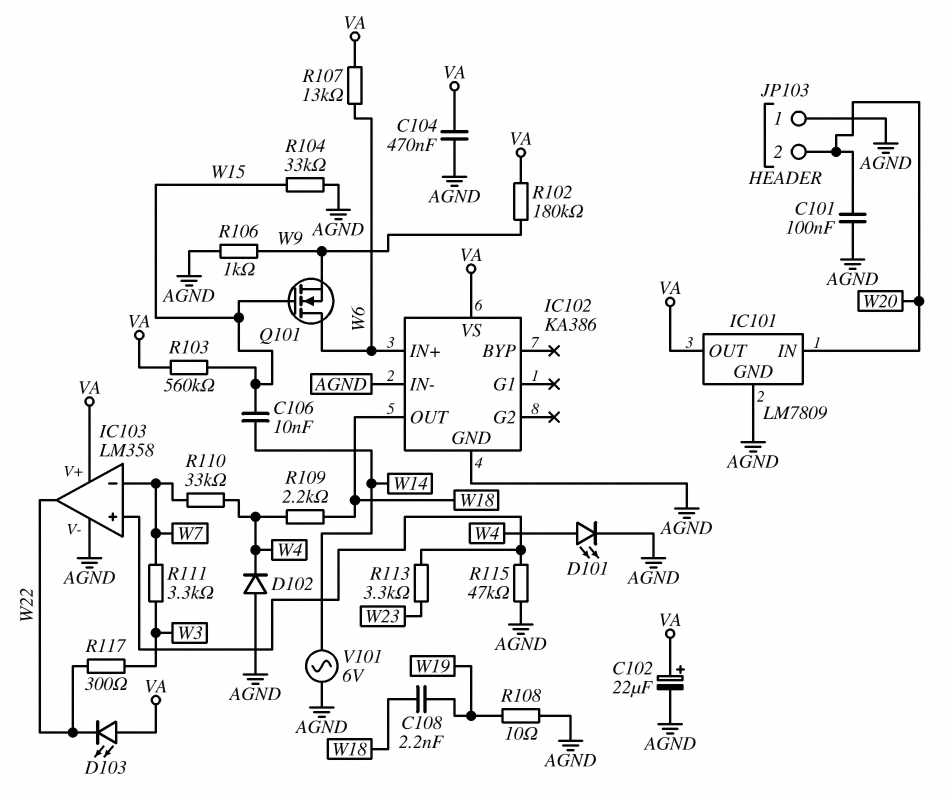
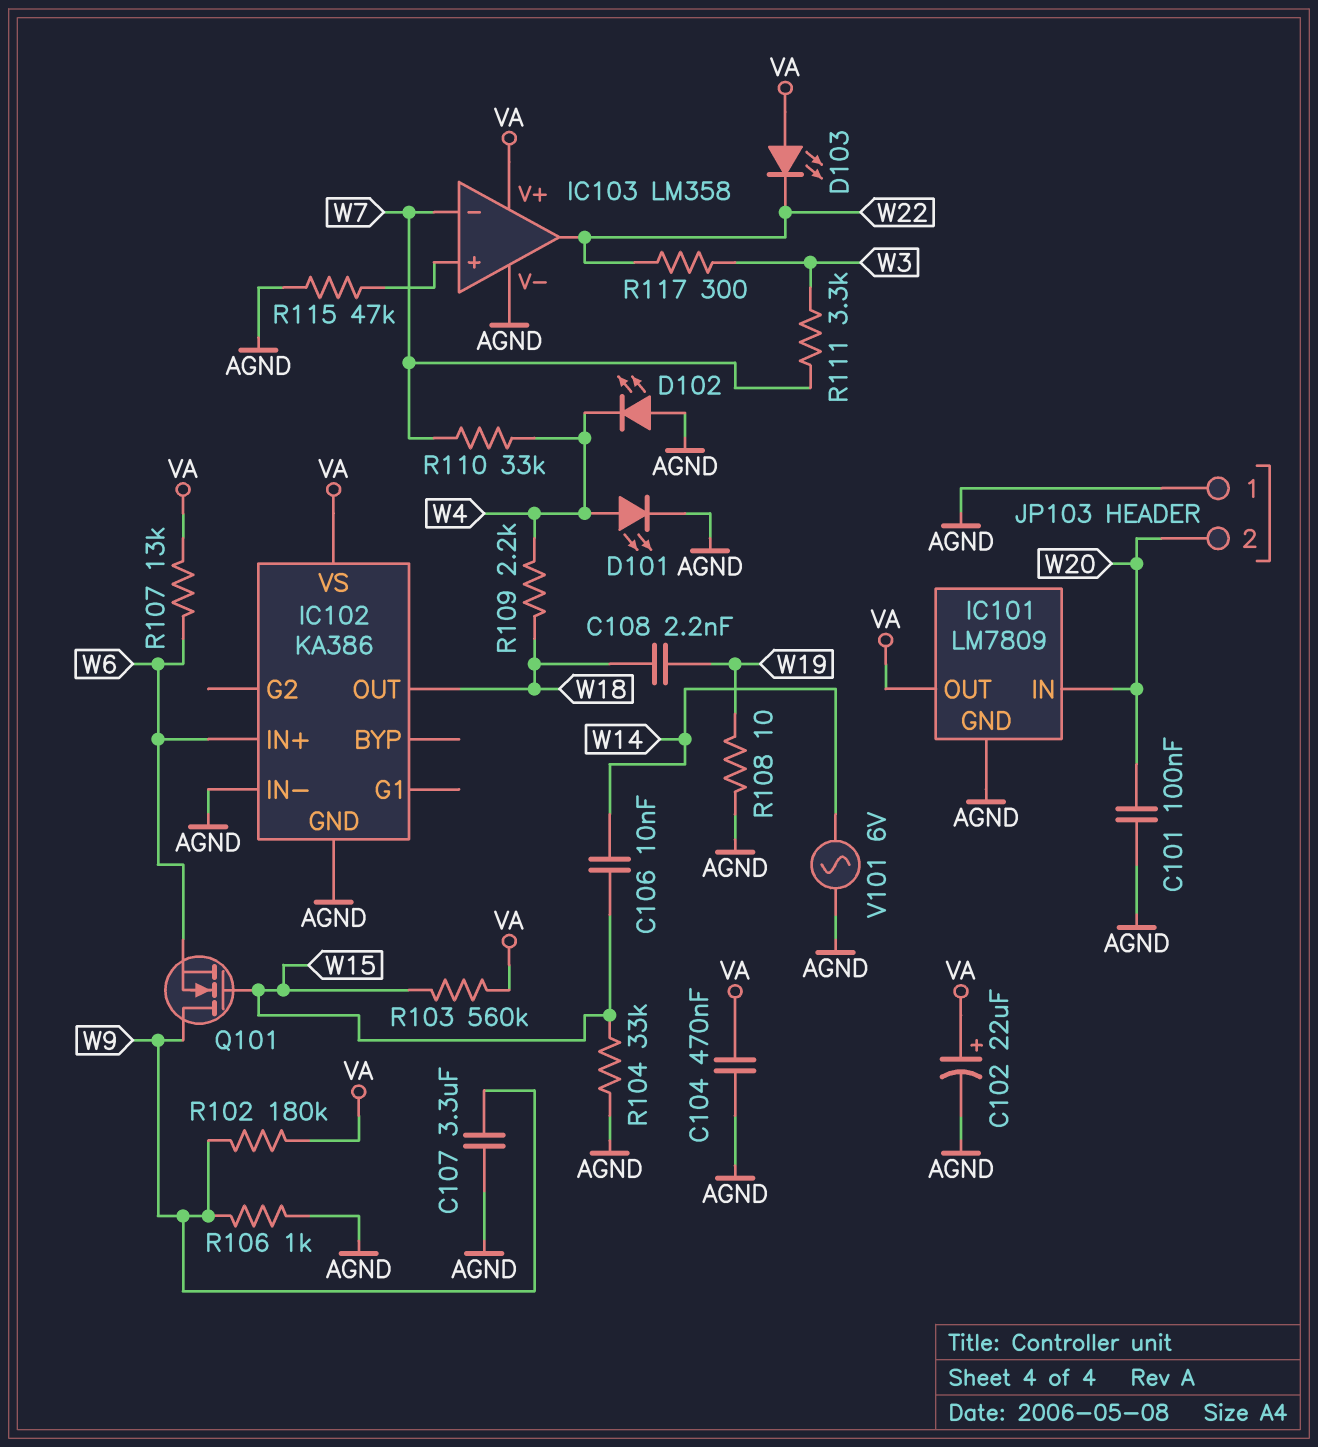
C107: none -> 3.3uF (AGND, W9)
D102: diode (A AGND, K W4) -> LED (A AGND, K W4)
Q101: NMOS (G W15, D W6, S W9) -> NMOS (G W15, D W9, S W6)
R113: 3.3k (IC103/in+, W23) -> none

